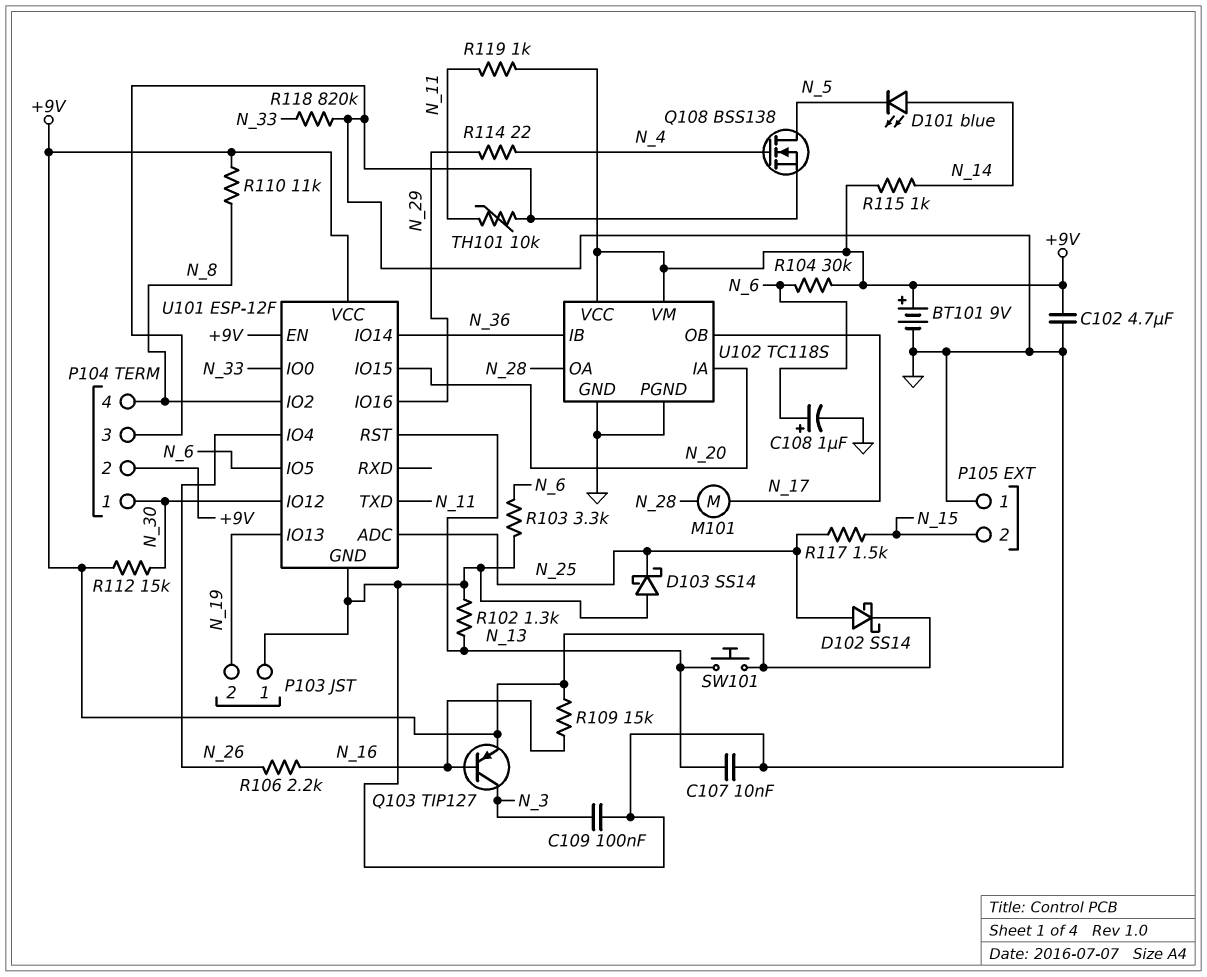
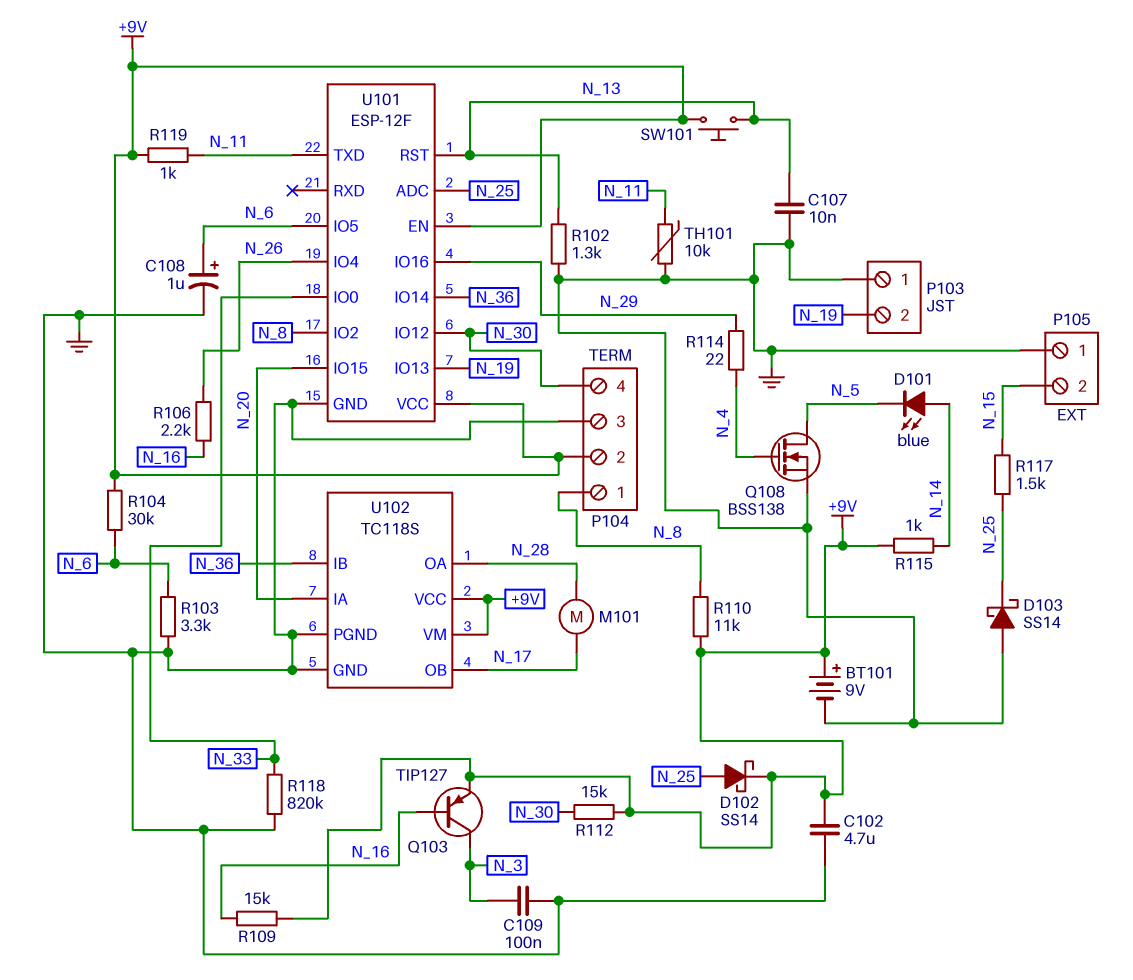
P104 pin 1: N_30 -> N_8
P104 pin 4: N_8 -> N_30

